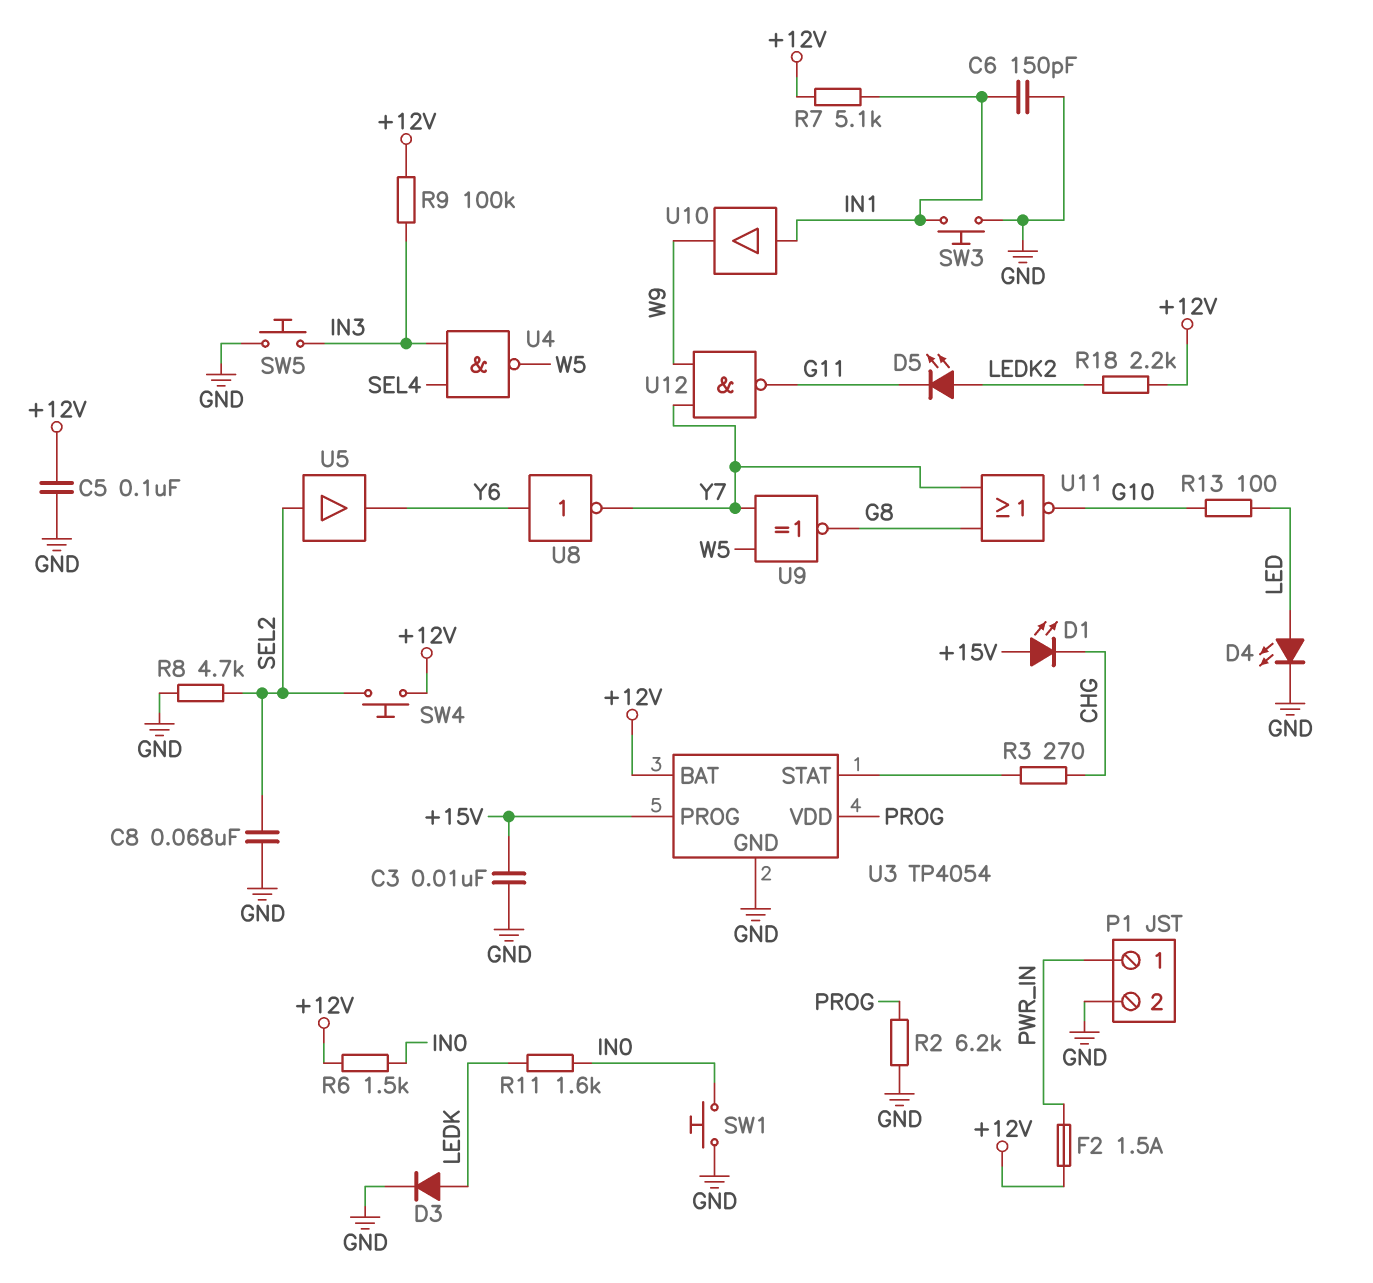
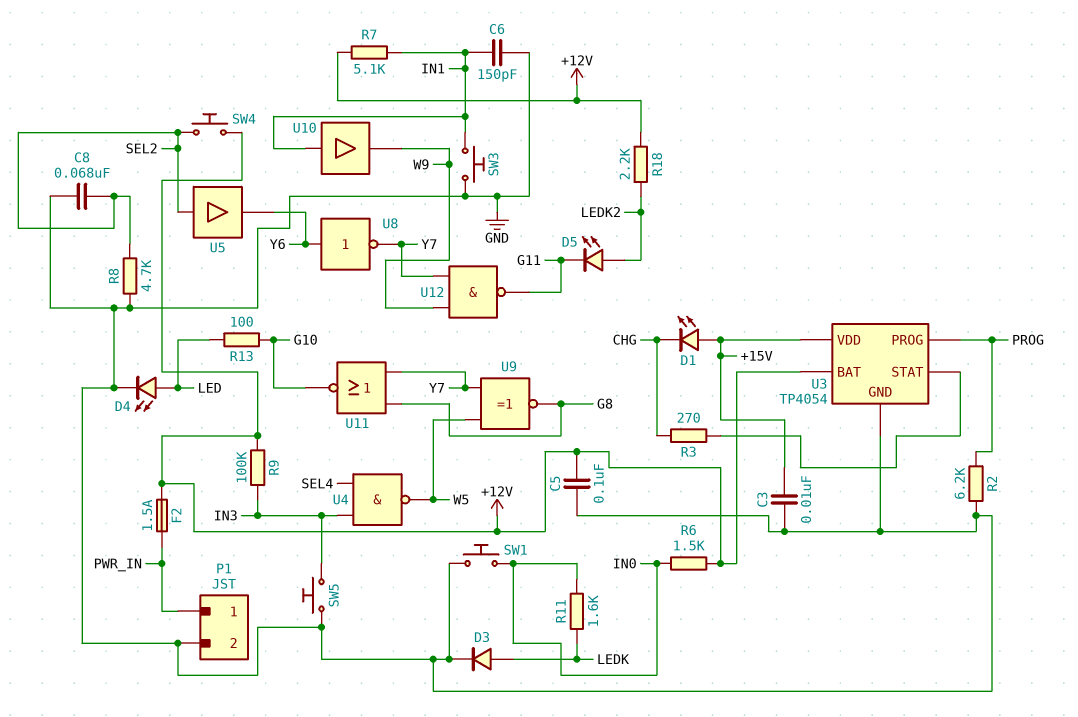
U3 pin PROG: +15V -> PROG
U3 pin VDD: PROG -> +15V

